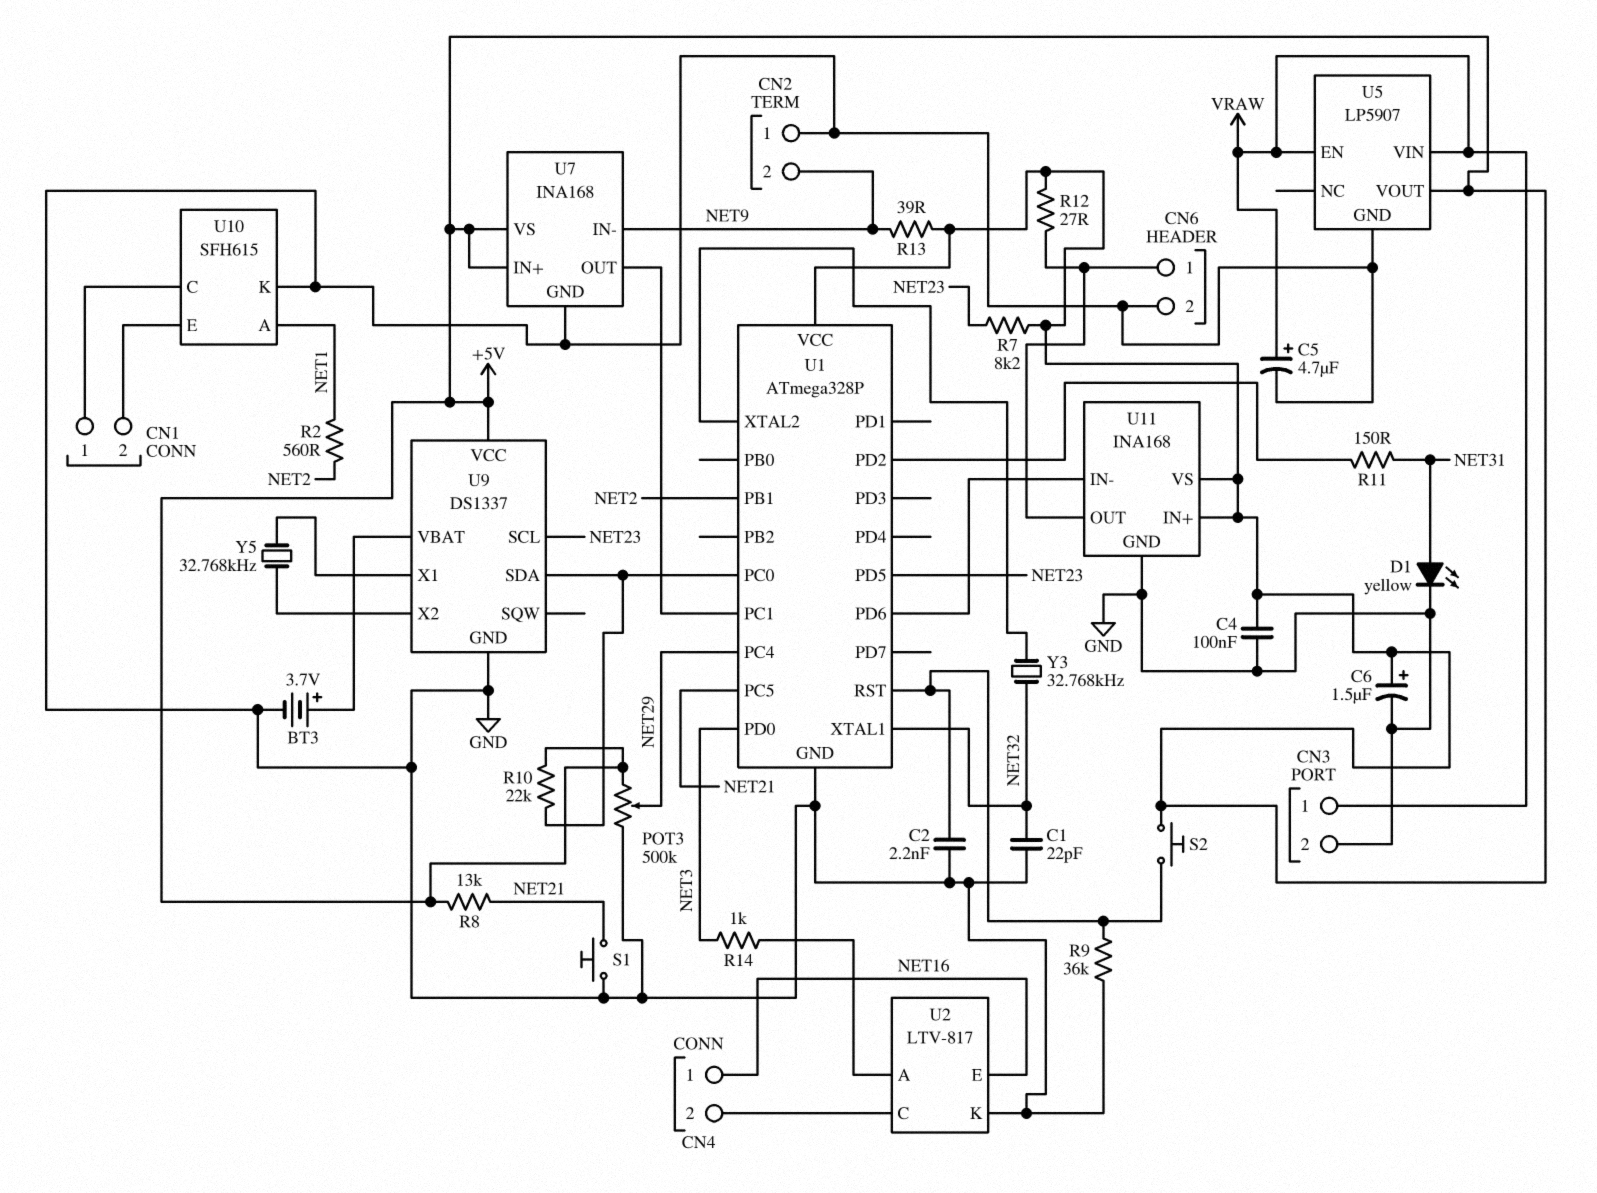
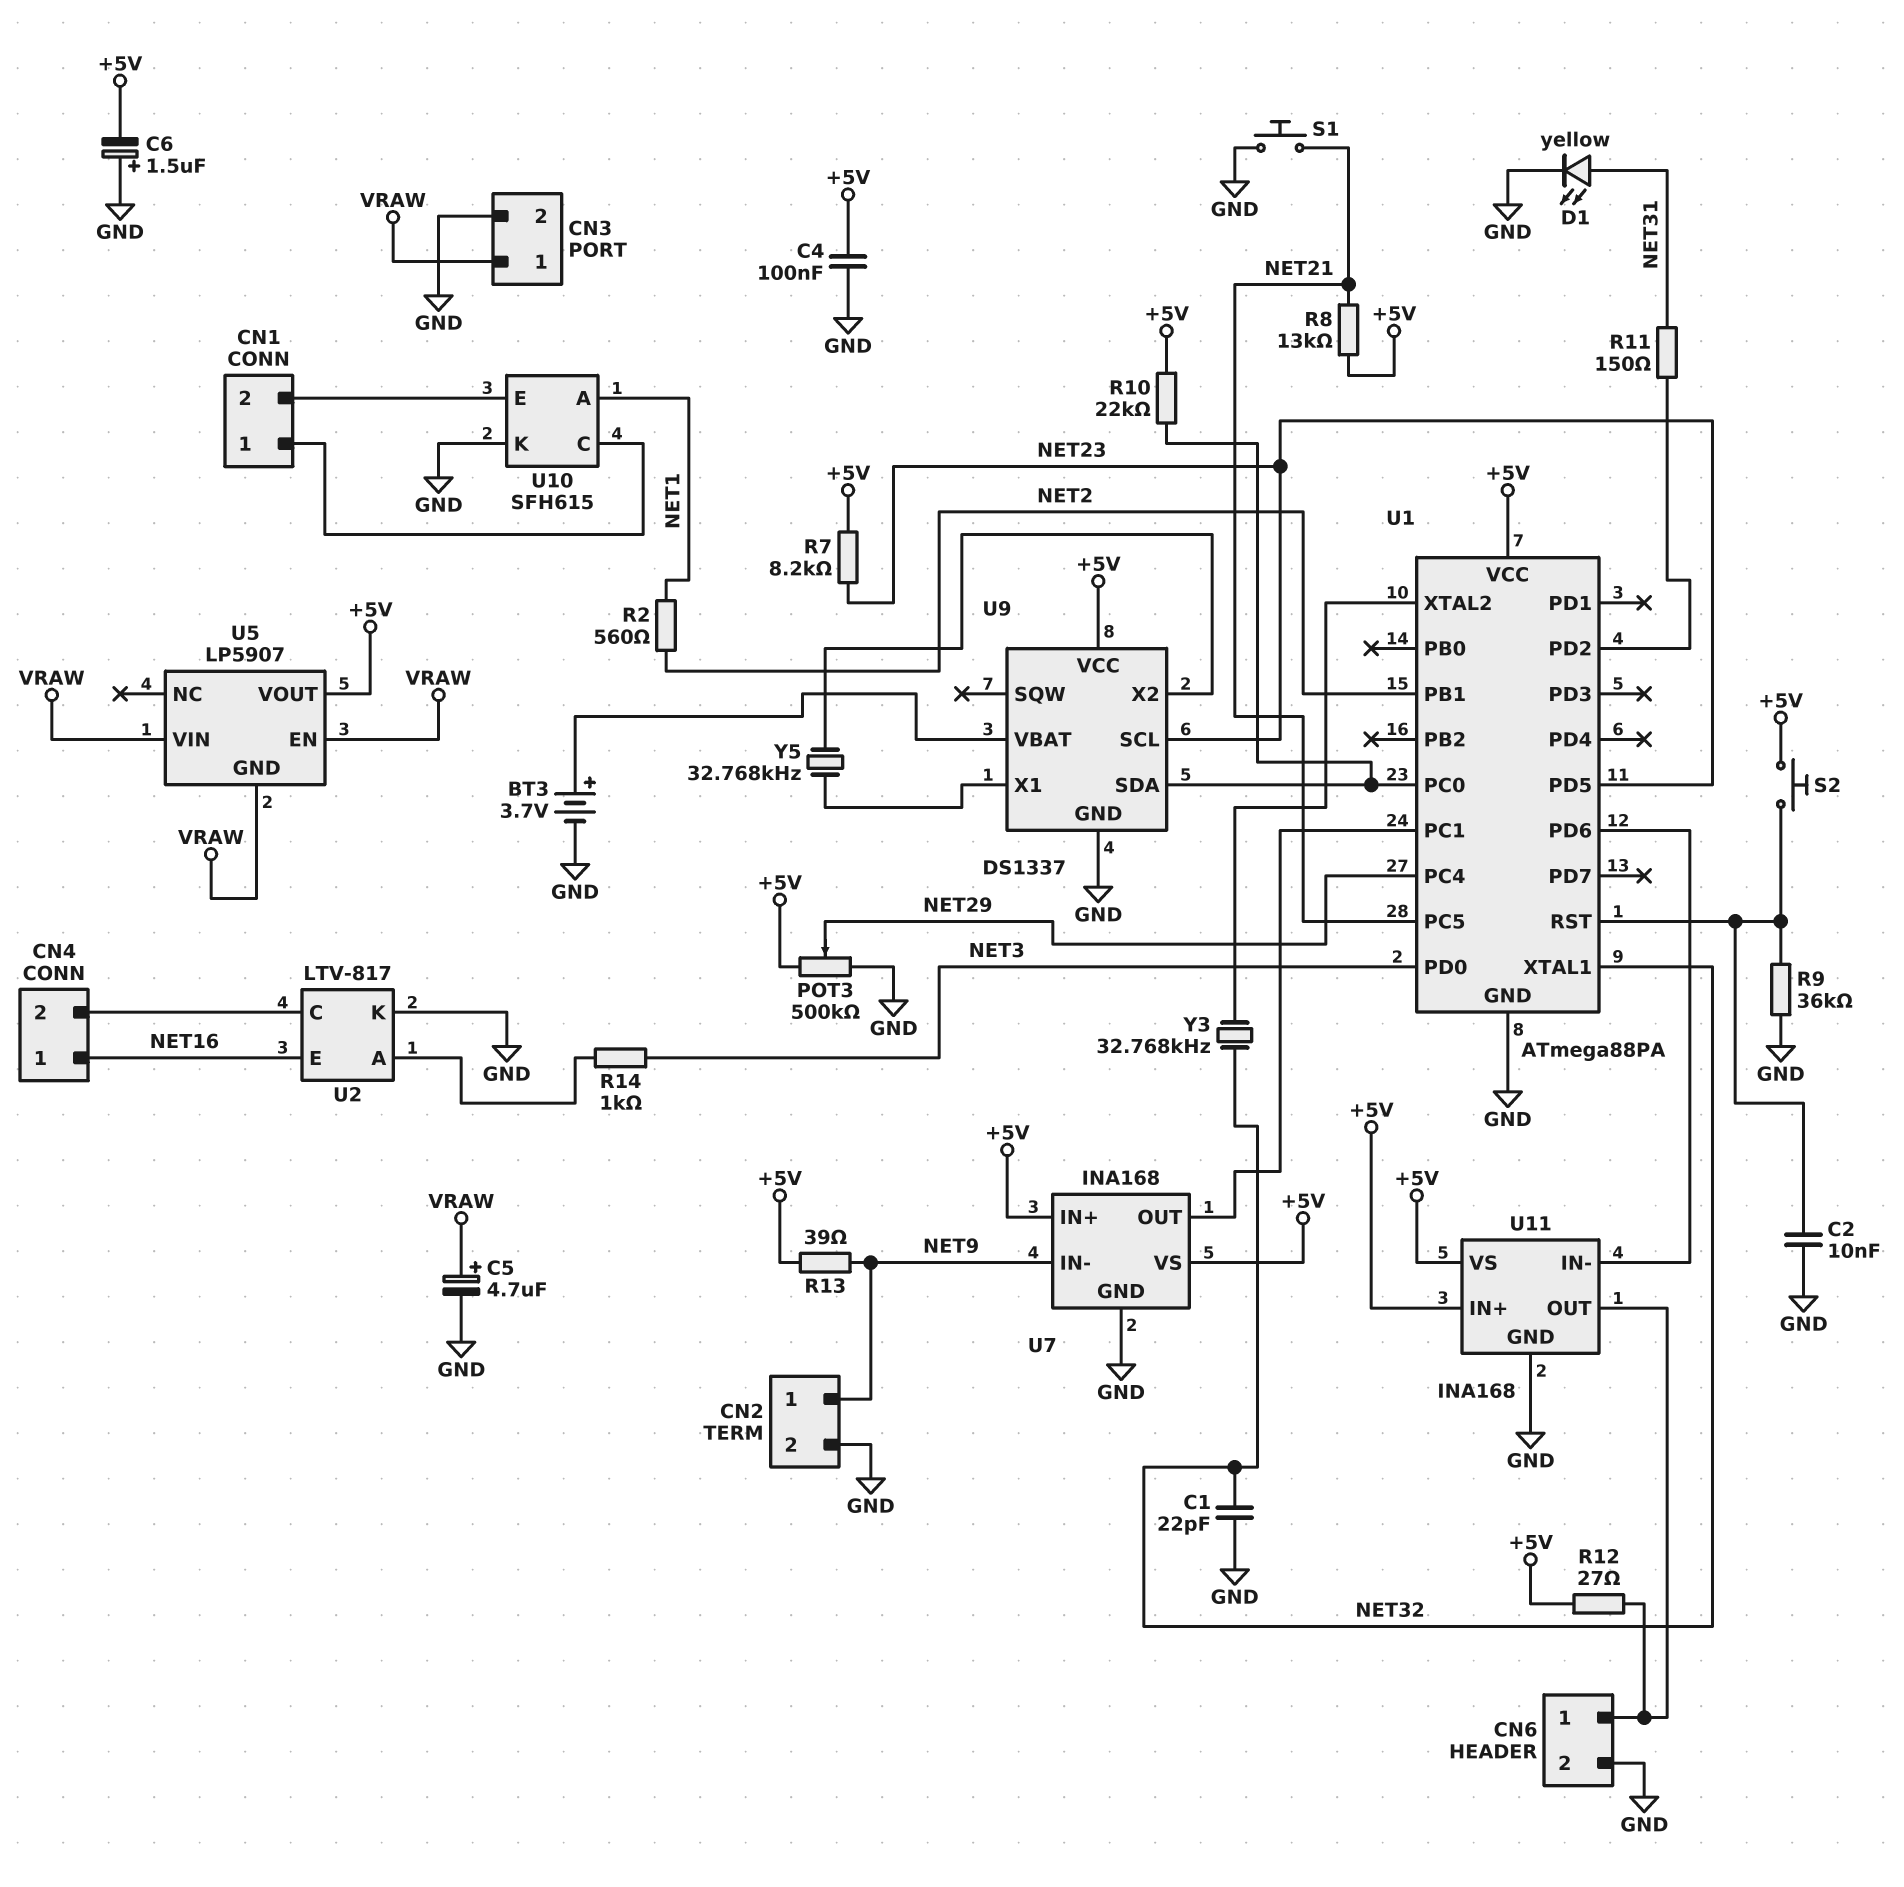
C2: 2.2nF (GND, U1/RST) -> 10nF (GND, U1/RST)
C6: 1.5uF (plus +5V, minus GND) -> 1.5uF (plus GND, minus +5V)
CN2 pin 1: GND -> NET9
CN2 pin 2: NET9 -> GND
U1: ATmega328P -> ATmega88PA
U5 pin GND: GND -> VRAW

